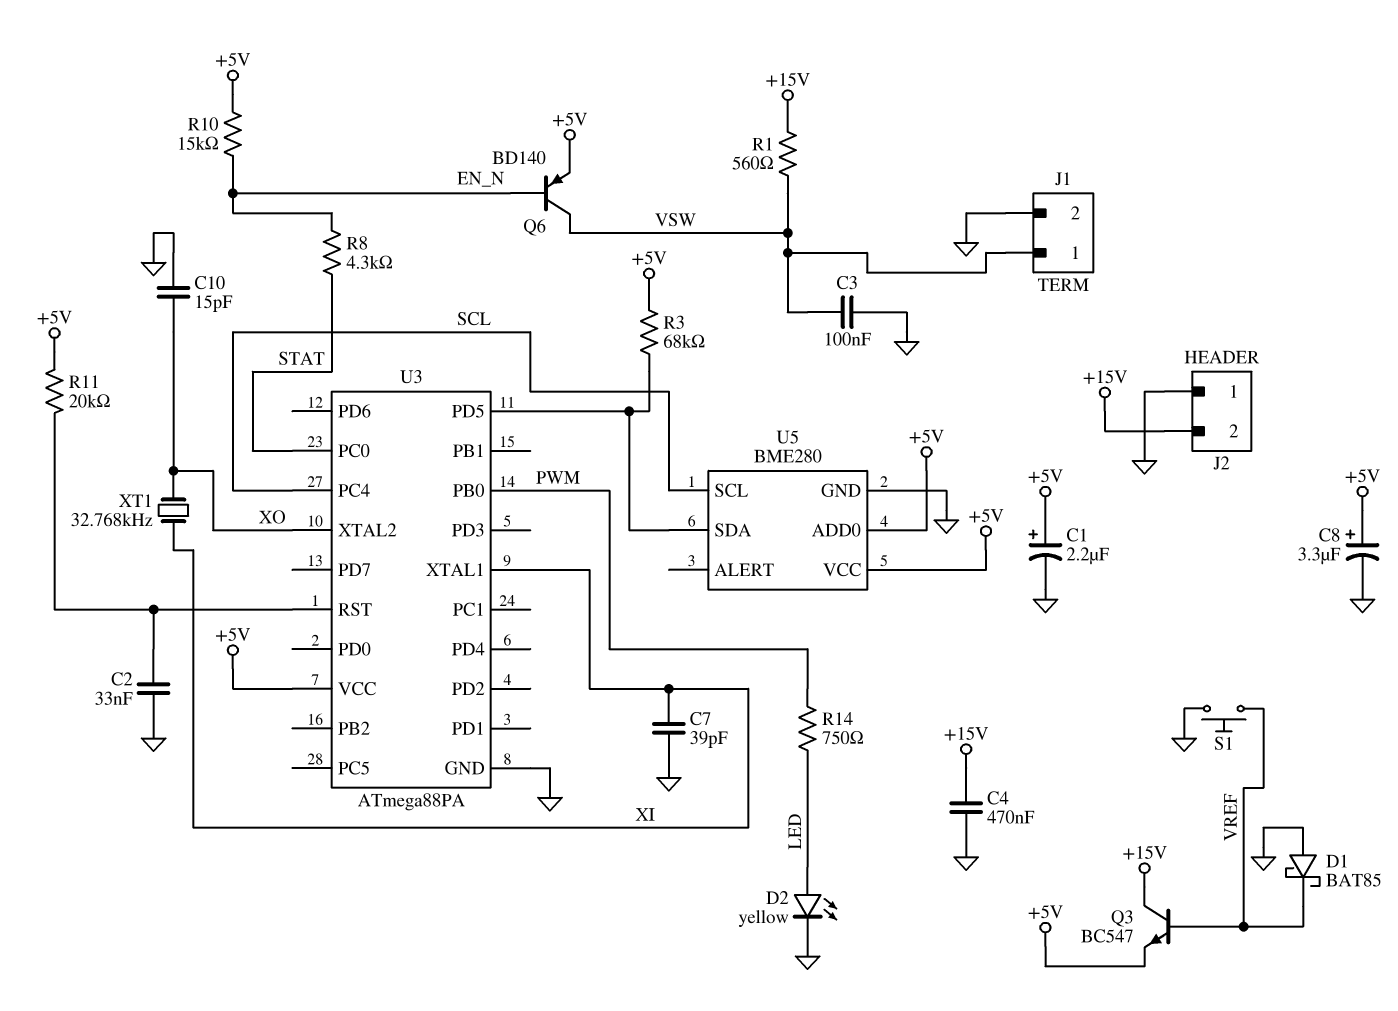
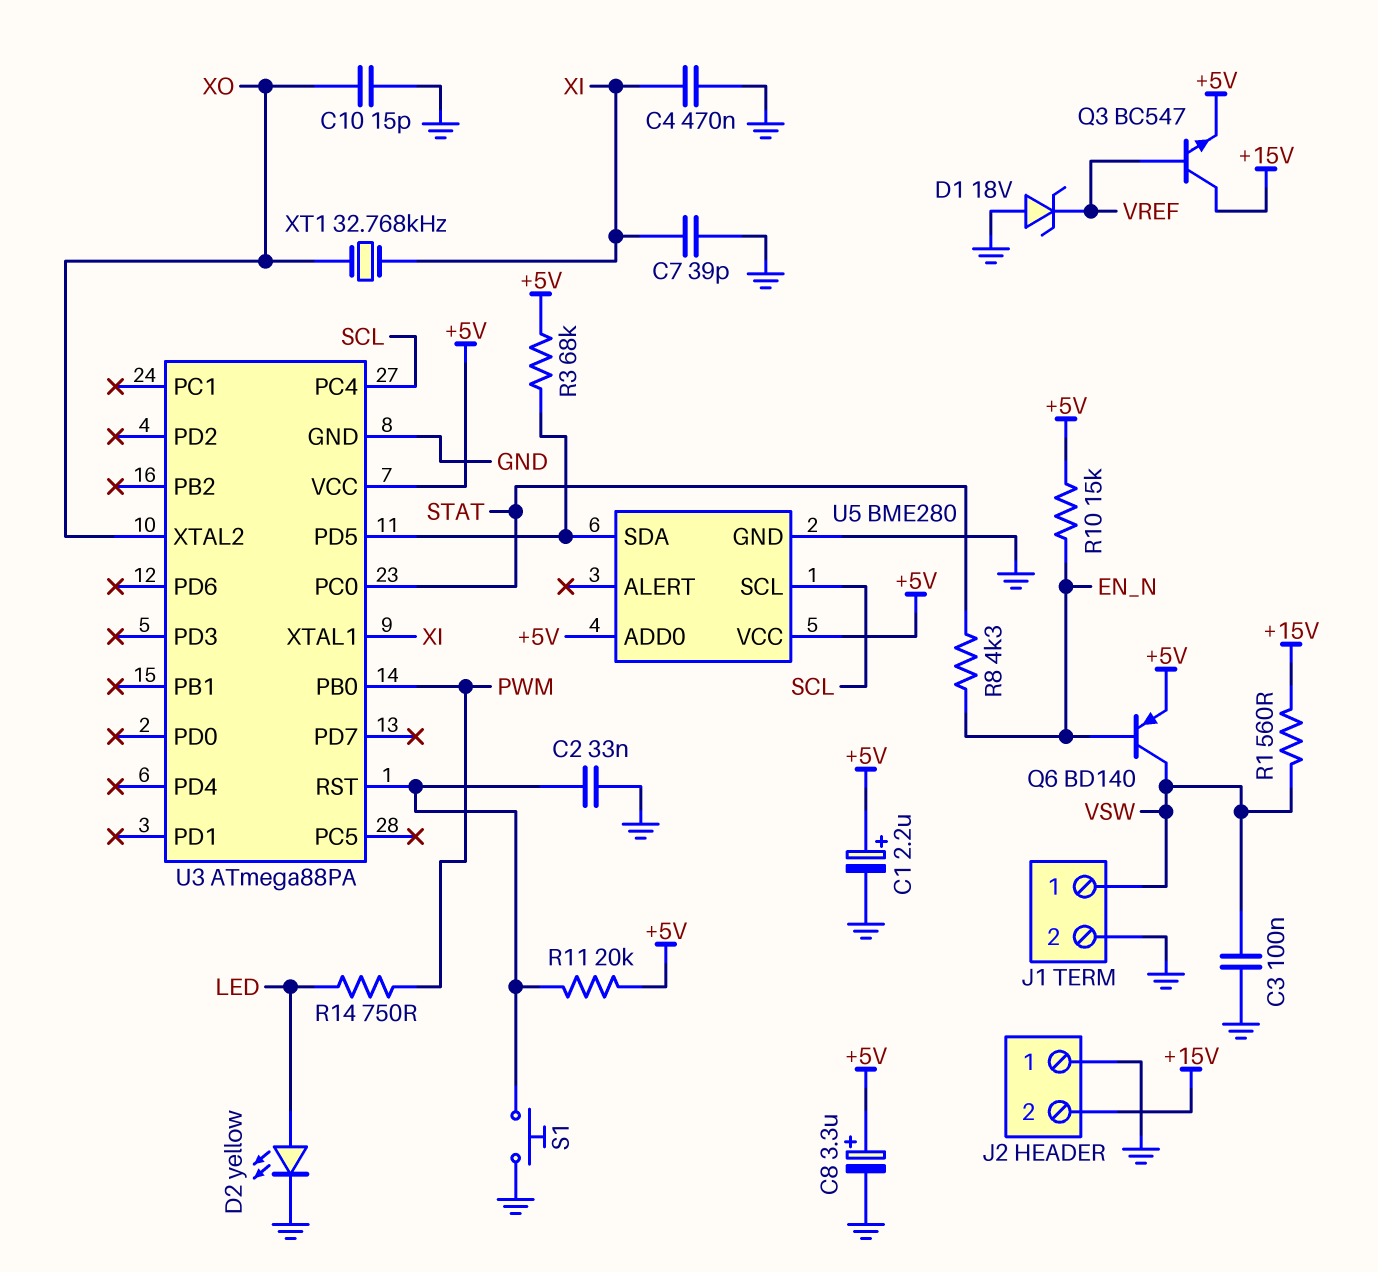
C4: 470nF (+15V, GND) -> 470nF (GND, XI)
D1: schottky BAT85 (A GND, K VREF) -> zener 18V (A GND, K VREF)
S1: button (GND, VREF) -> button (GND, U3/RST)

